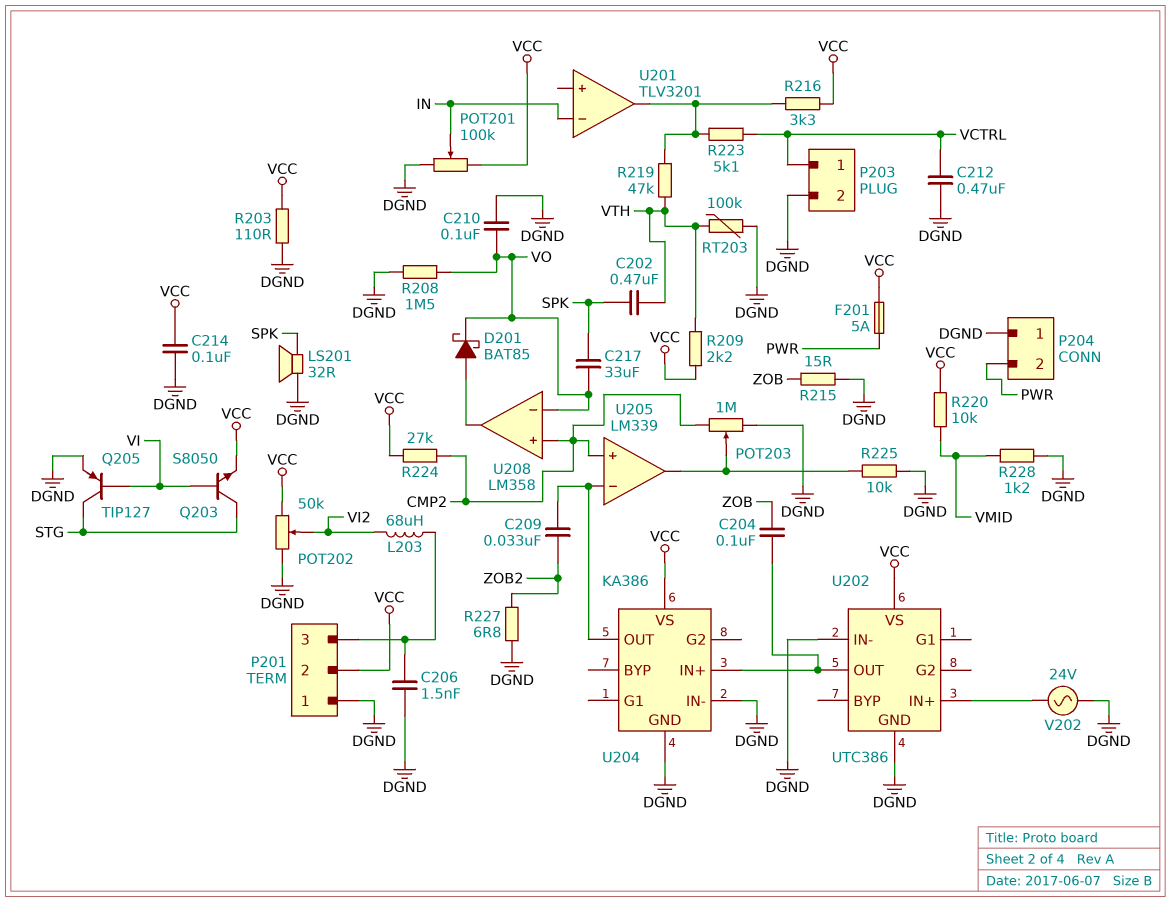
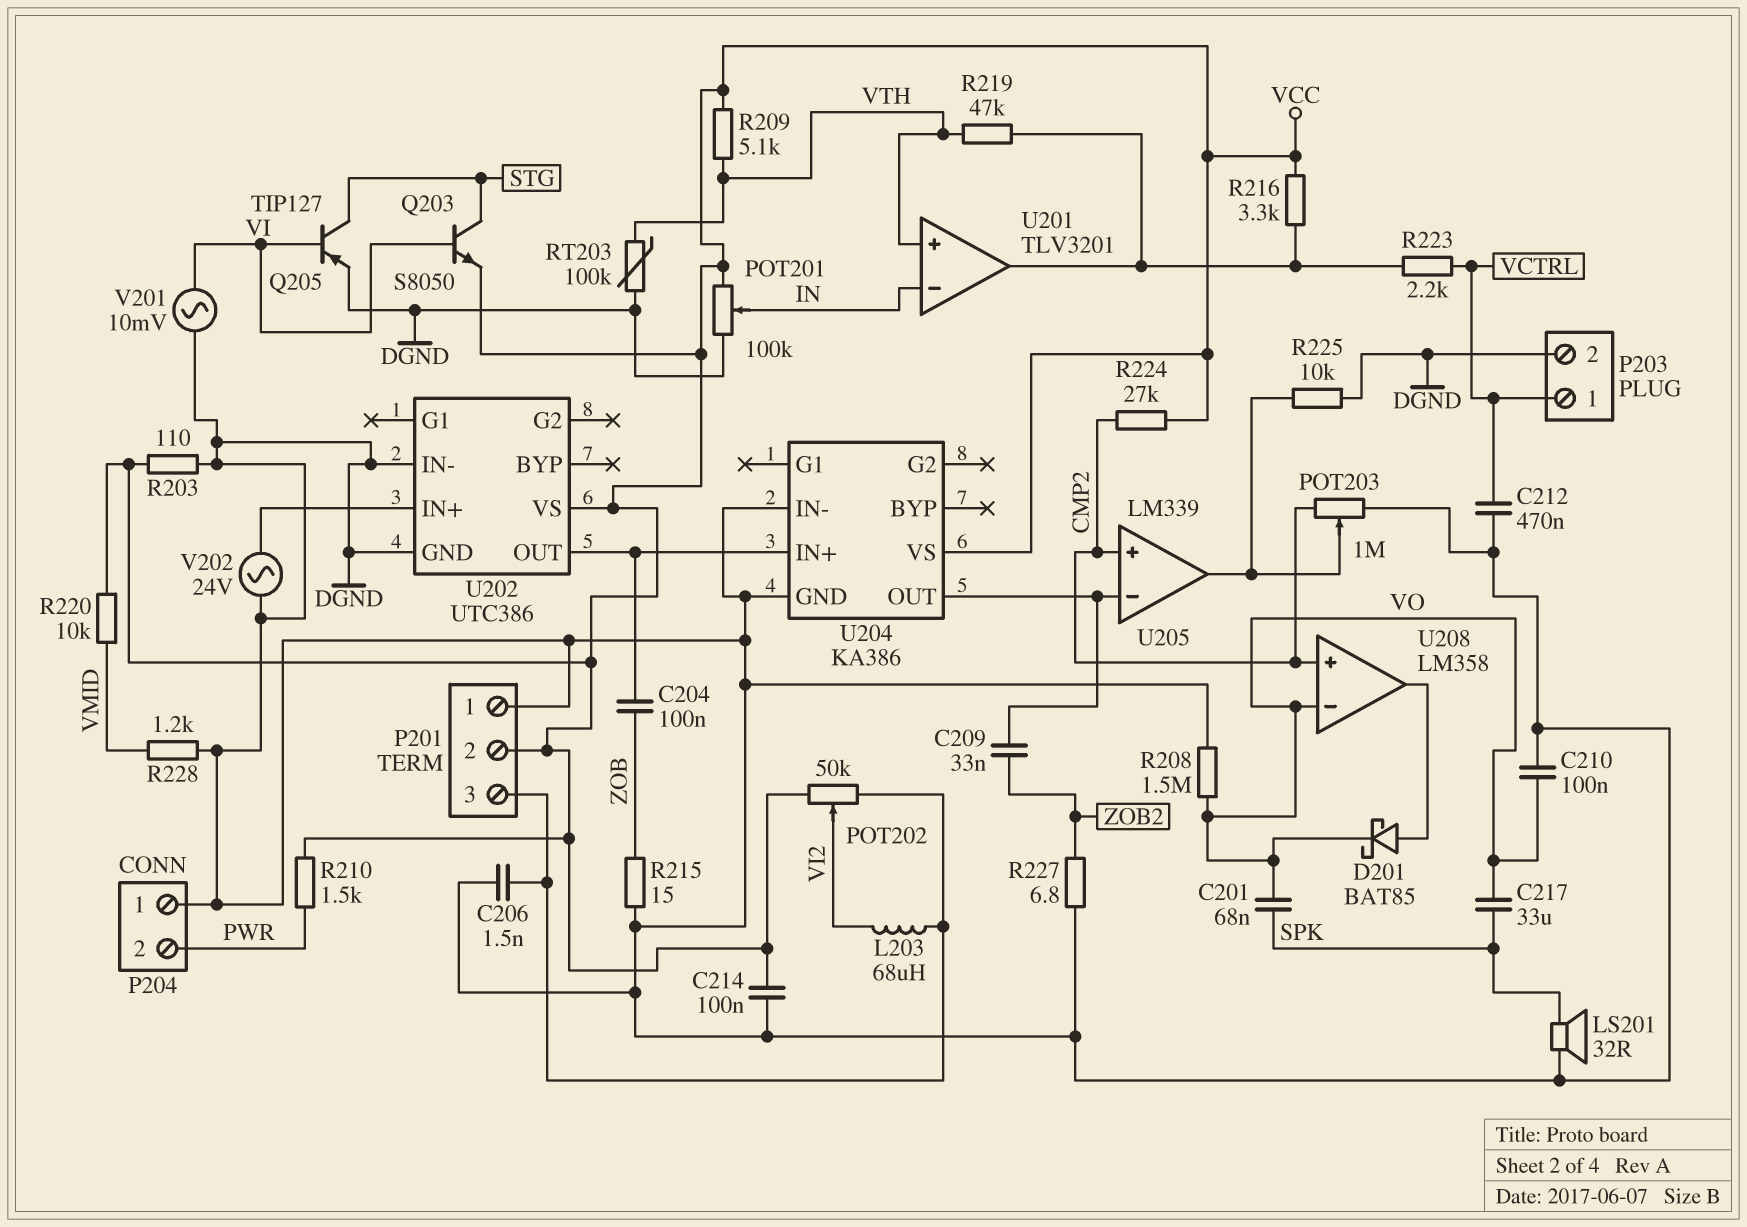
C201: none -> 68nF (SPK, VO)
C202: 470nF (SPK, VTH) -> none
F201: 5A (PWR, VCC) -> none
POT202: 50k (DGND, VCC, wiper VI2) -> 50k (P201/3, VCC, wiper VI2)
R209: 2.2k (VCC, VTH) -> 5.1k (VCC, VTH)
R210: none -> 1.5k (PWR, VCC)
R223: 5.1k (U201/out, VCTRL) -> 2.2k (U201/out, VCTRL)
U201 pin in+: none -> VTH
V201: none -> AC 10mV (DGND, VI)

